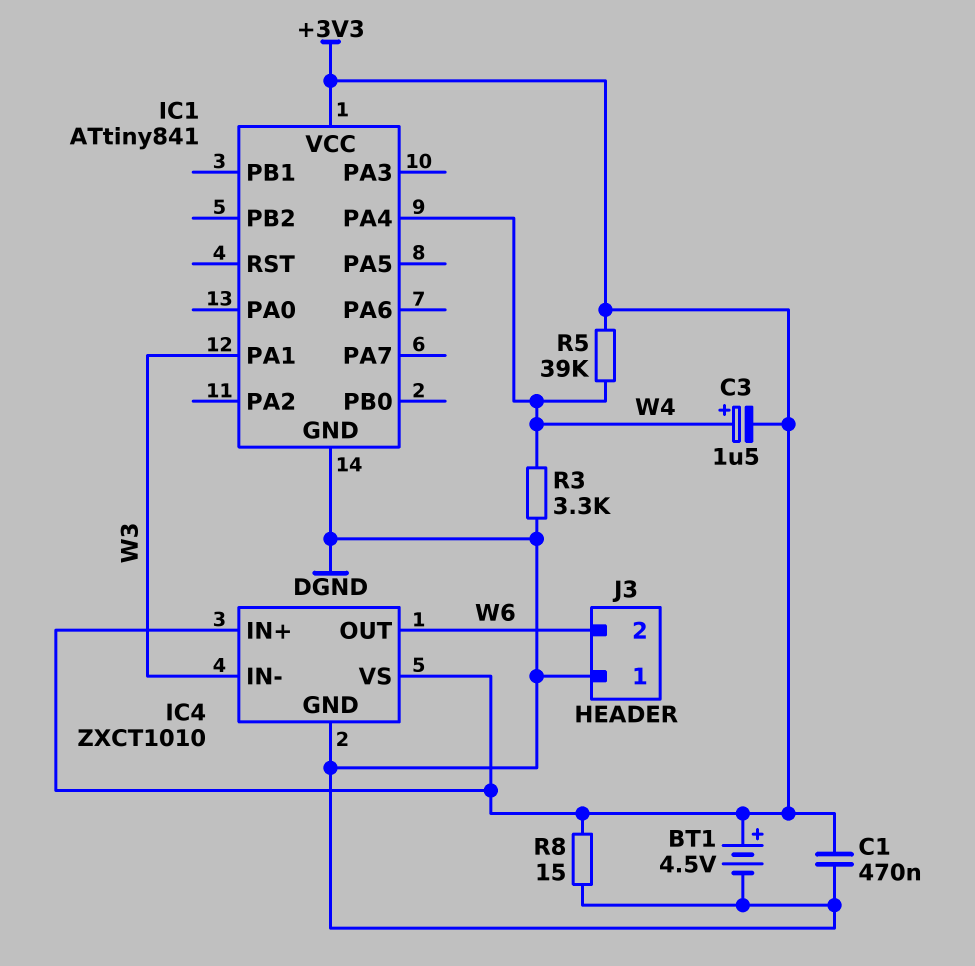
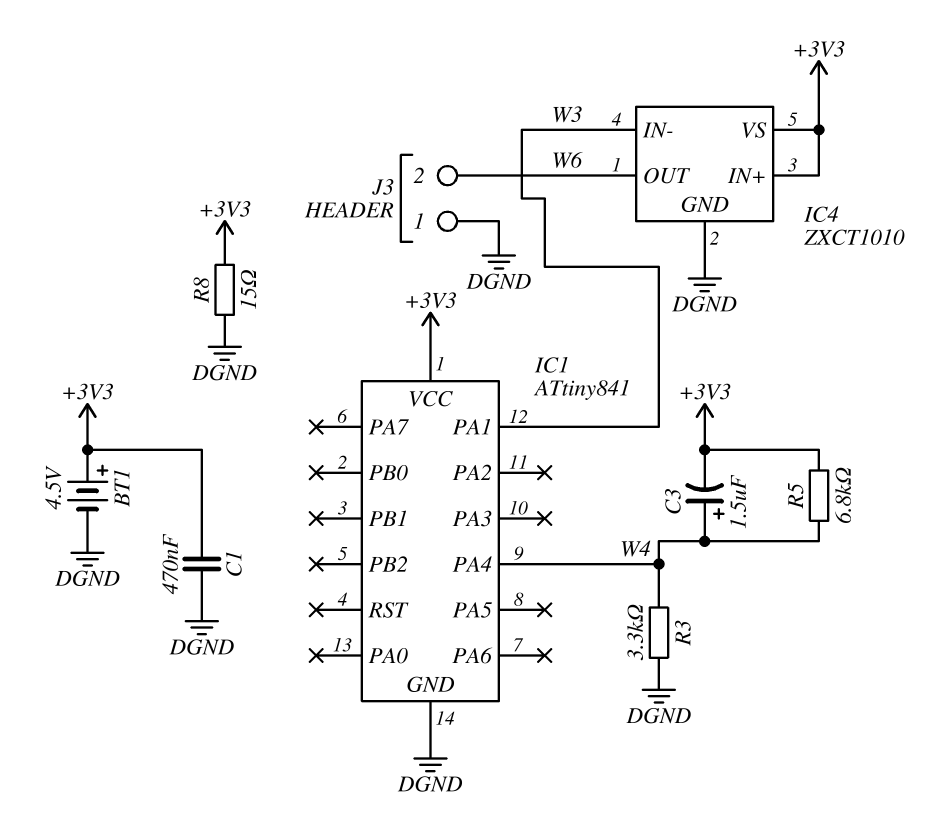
R5: 39k (+3V3, W4) -> 6.8k (+3V3, W4)

